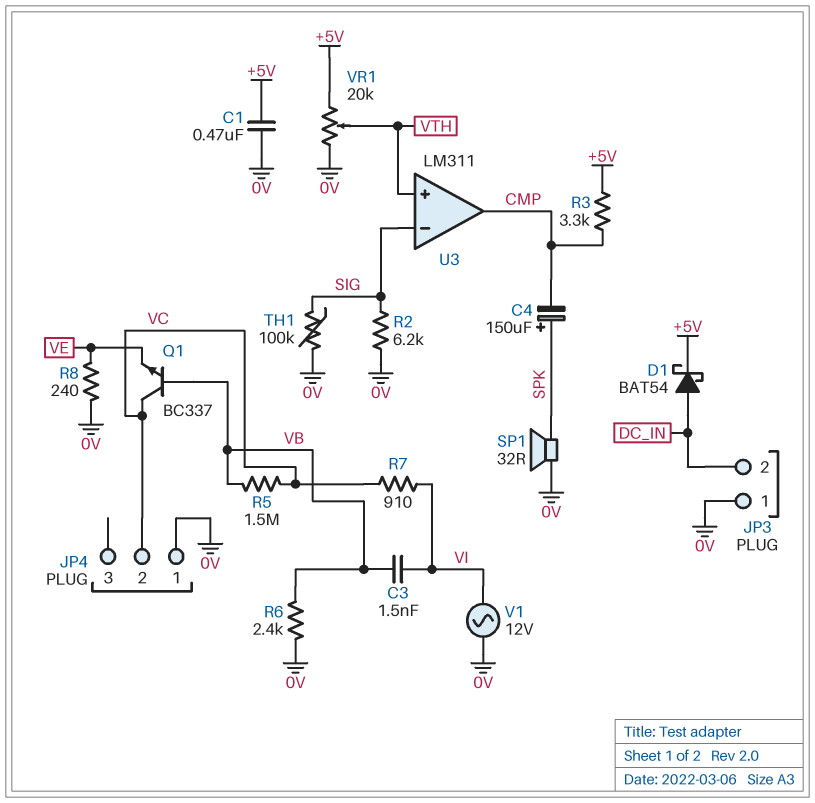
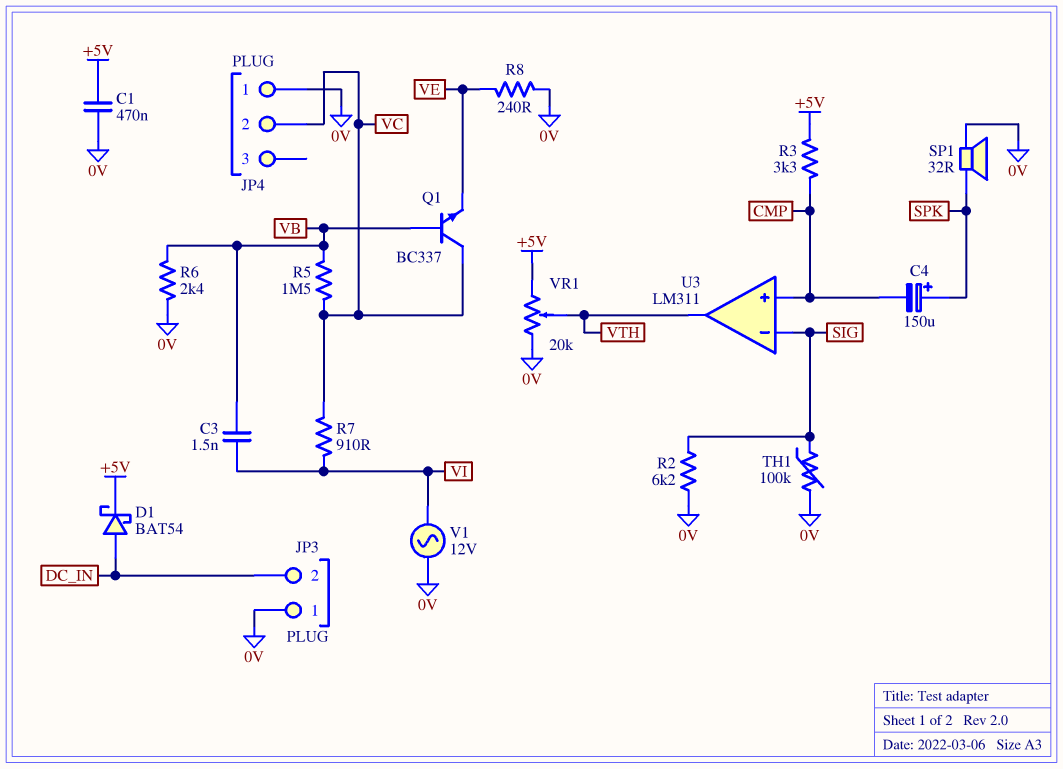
U3 pin in+: VTH -> CMP
U3 pin out: CMP -> VTH

